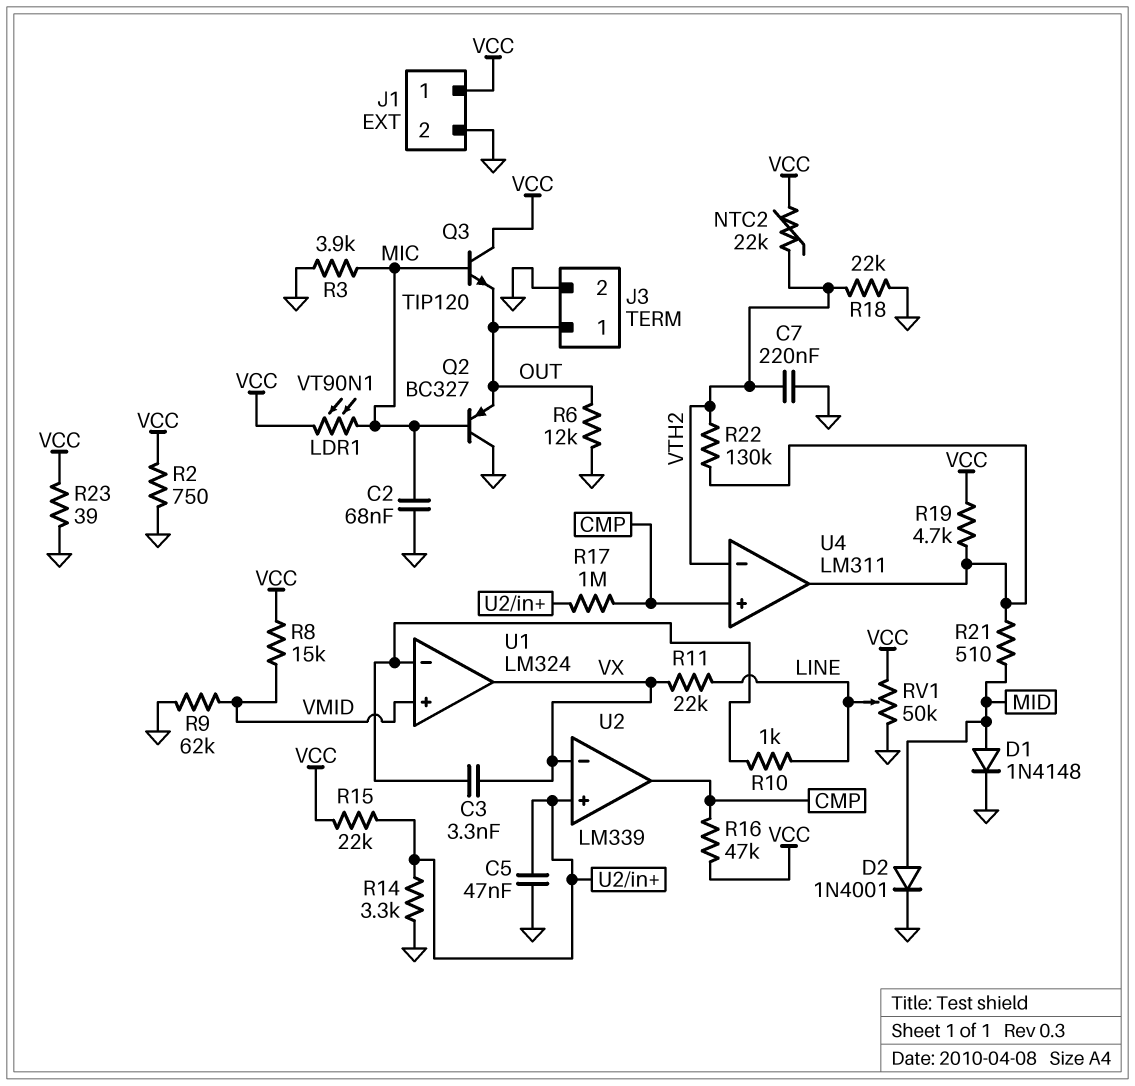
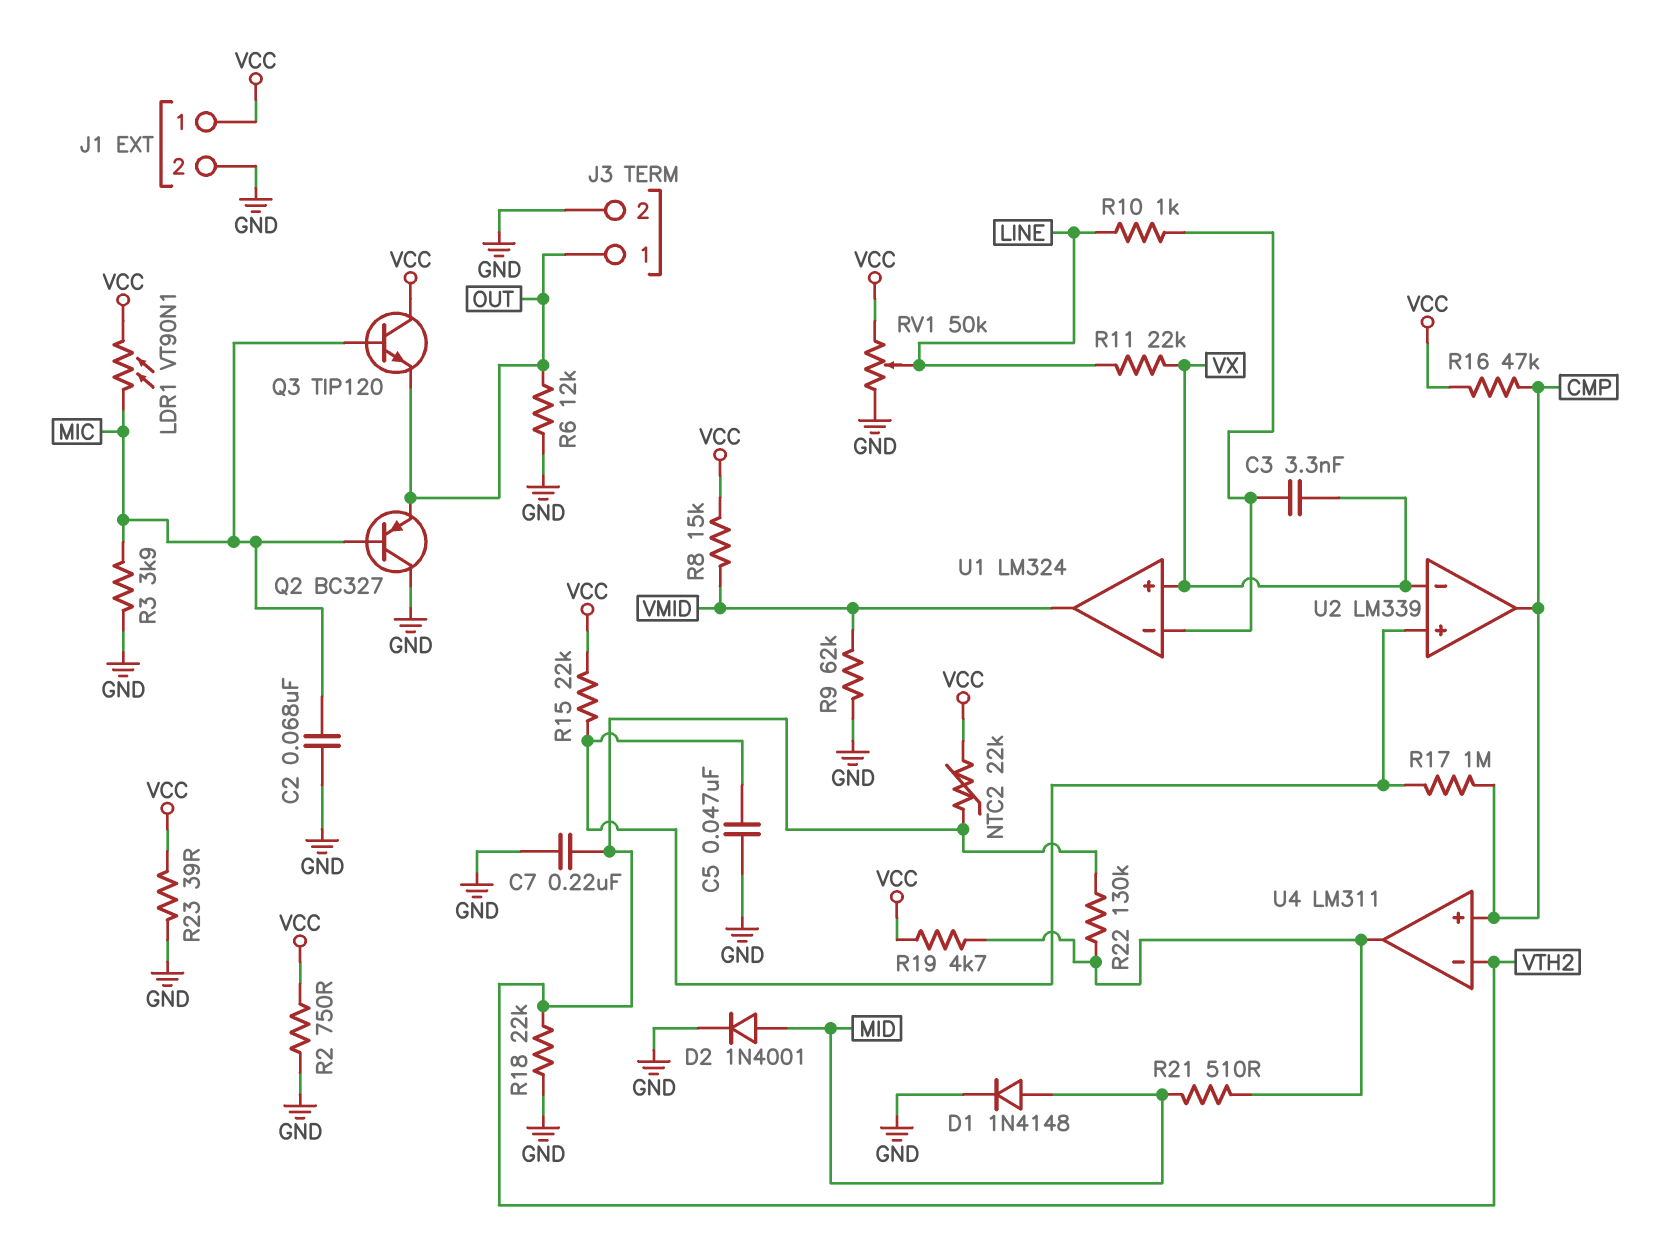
R14: 3.3k (GND, U2/in+) -> none
U1 pin in+: VMID -> VX
U1 pin out: VX -> VMID

